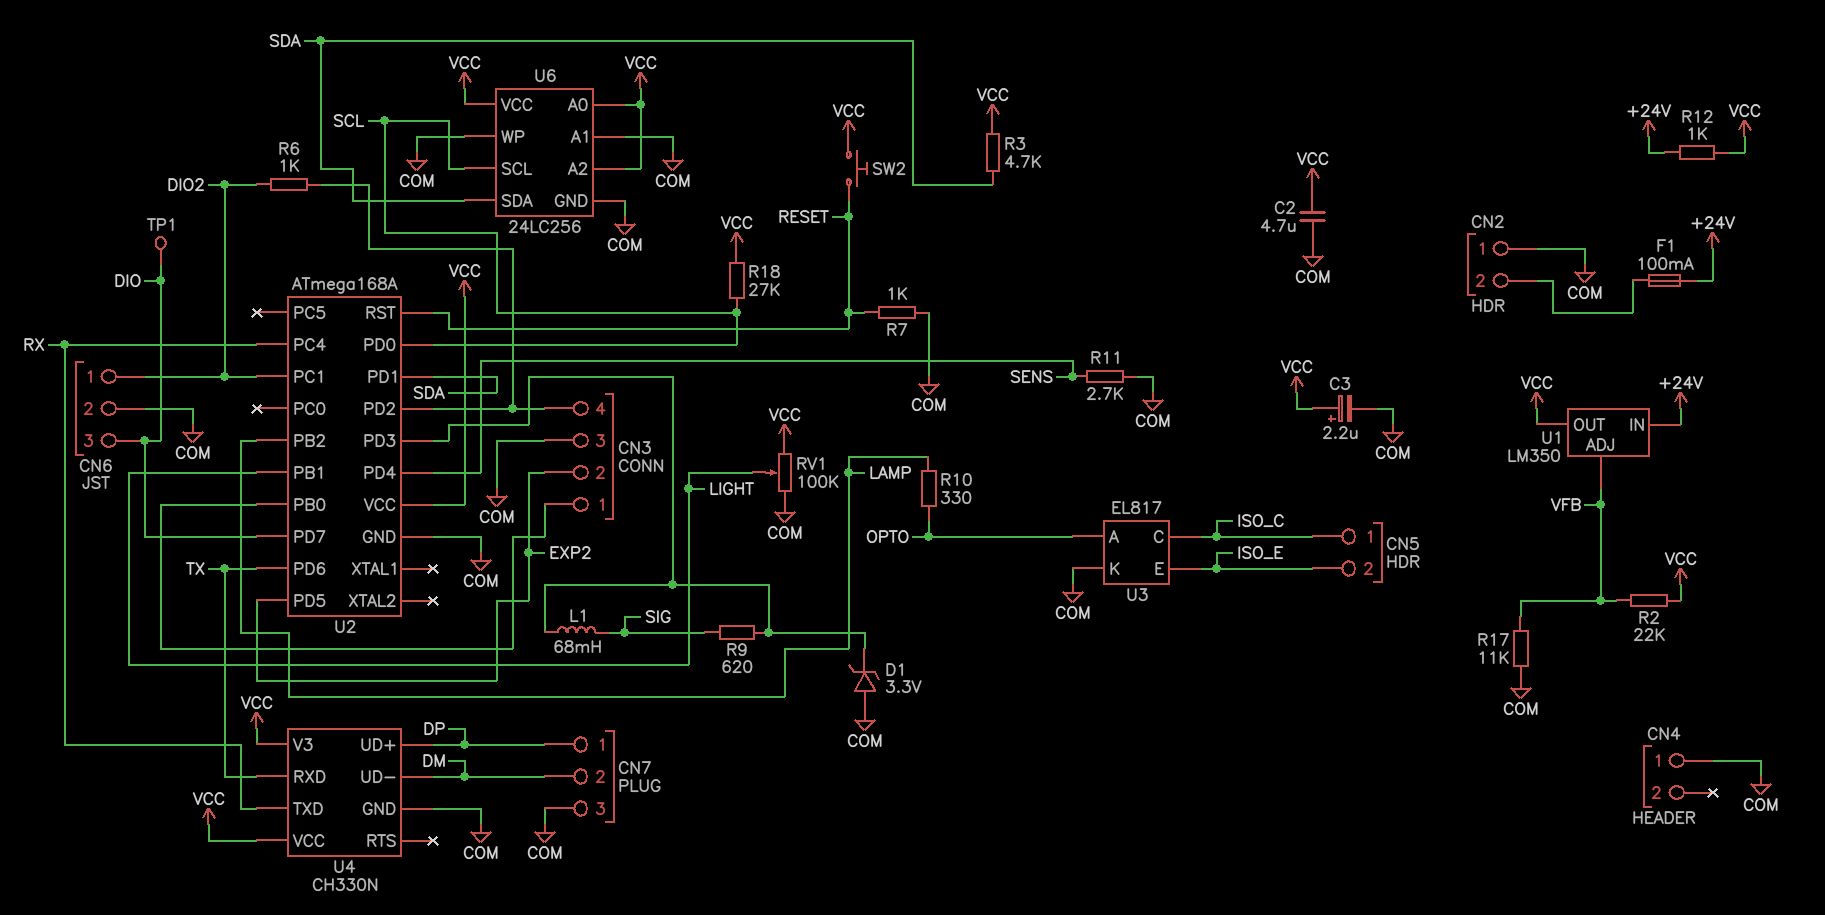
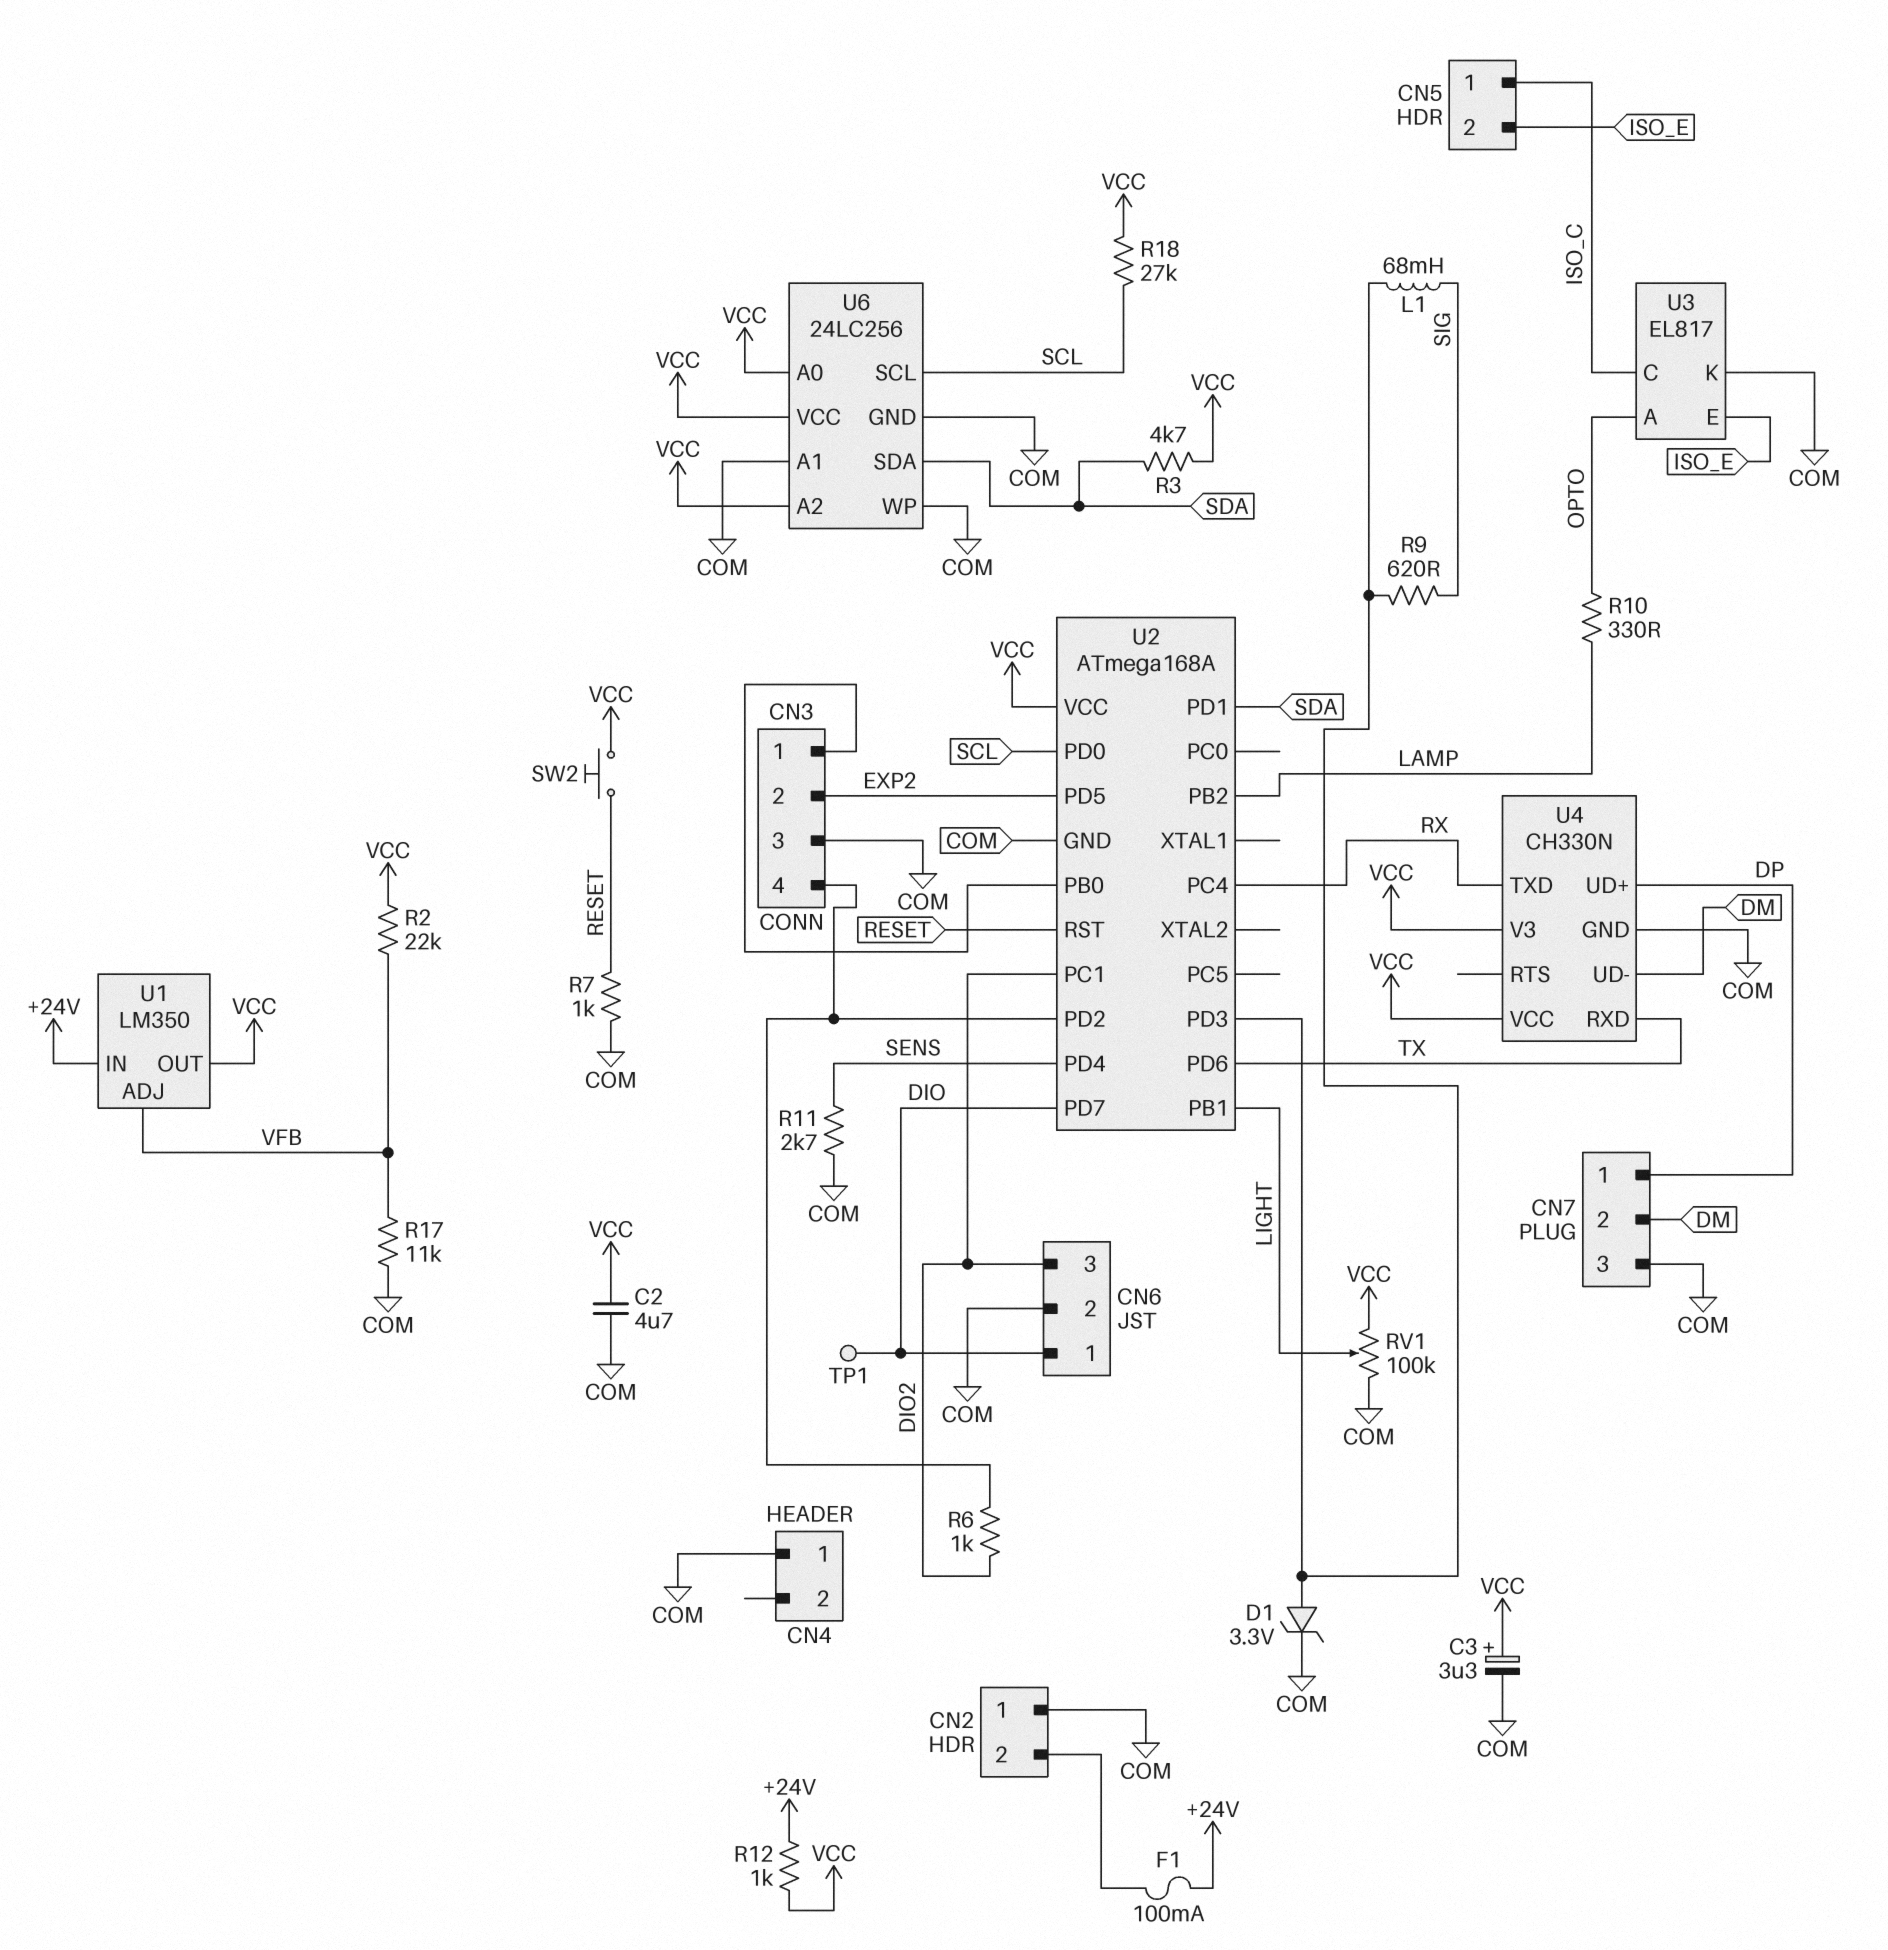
C3: 2.2uF (plus VCC, minus COM) -> 3.3uF (plus VCC, minus COM)
CN6 pin 1: DIO2 -> DIO
CN6 pin 3: DIO -> DIO2
D1: zener 3.3V (A COM, K U2/PD3) -> zener 3.3V (A U2/PD3, K COM)

